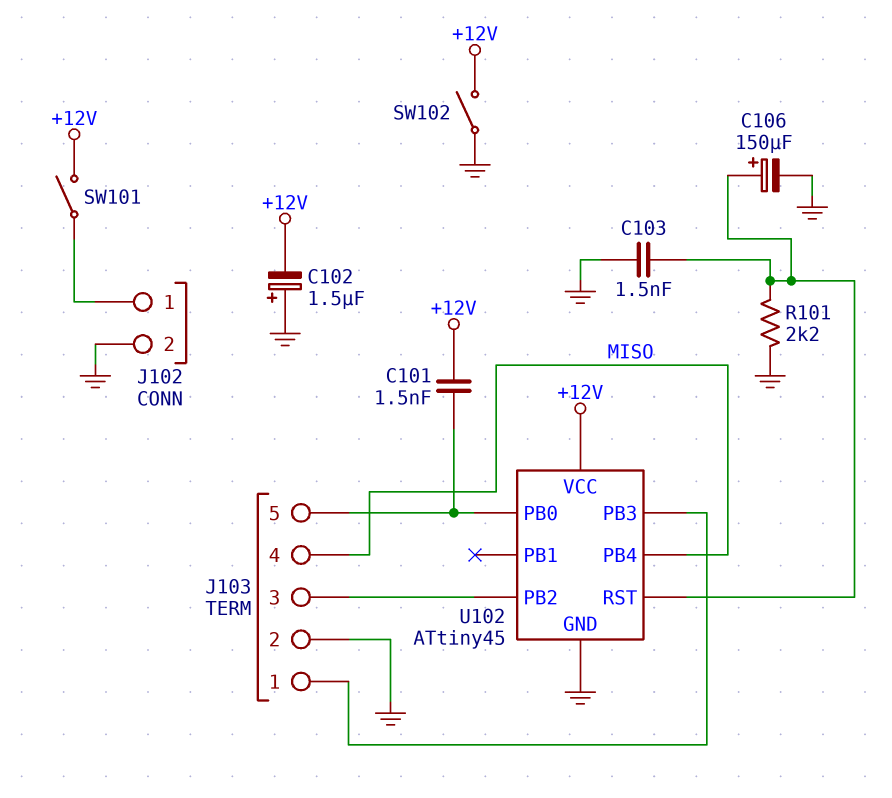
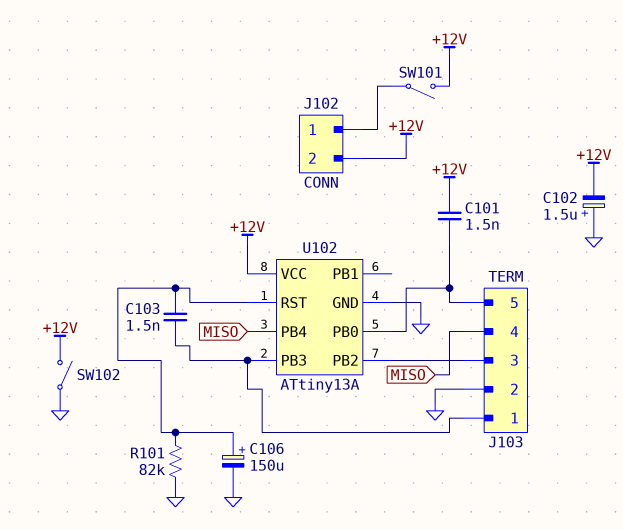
C103: 1.5nF (GND, U102/RST) -> 1.5nF (J103/1, U102/RST)
J102 pin 2: GND -> +12V
R101: 2.2k (GND, U102/RST) -> 82k (GND, U102/RST)
U102: ATtiny45 -> ATtiny13A

